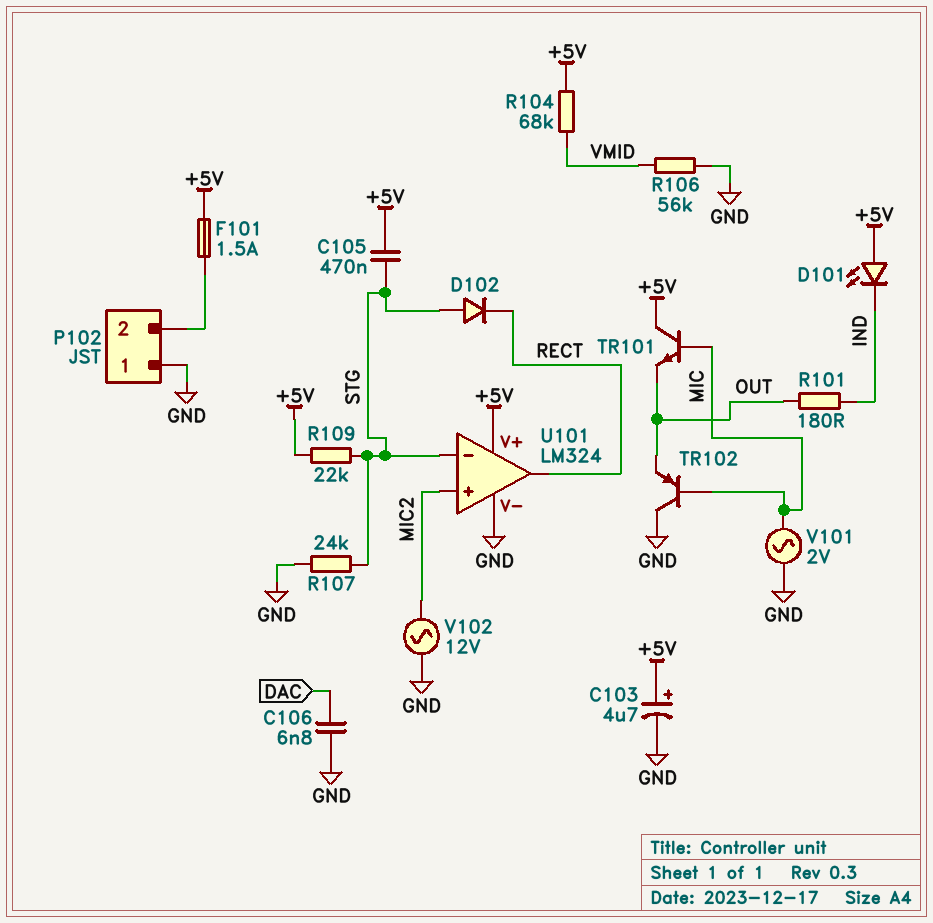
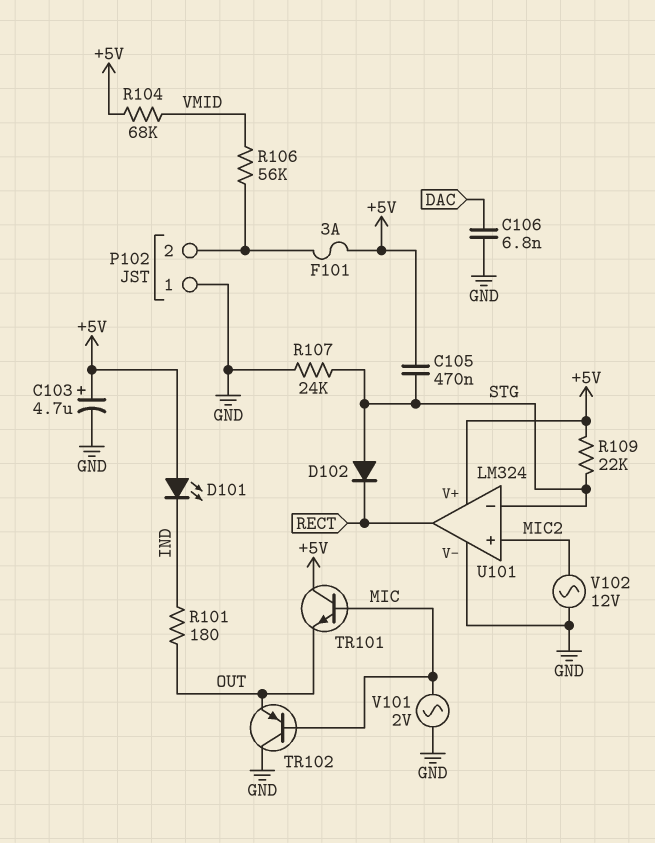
F101: 1.5A (+5V, P102/2) -> 3A (+5V, P102/2)
R106: 56k (GND, VMID) -> 56k (P102/2, VMID)

